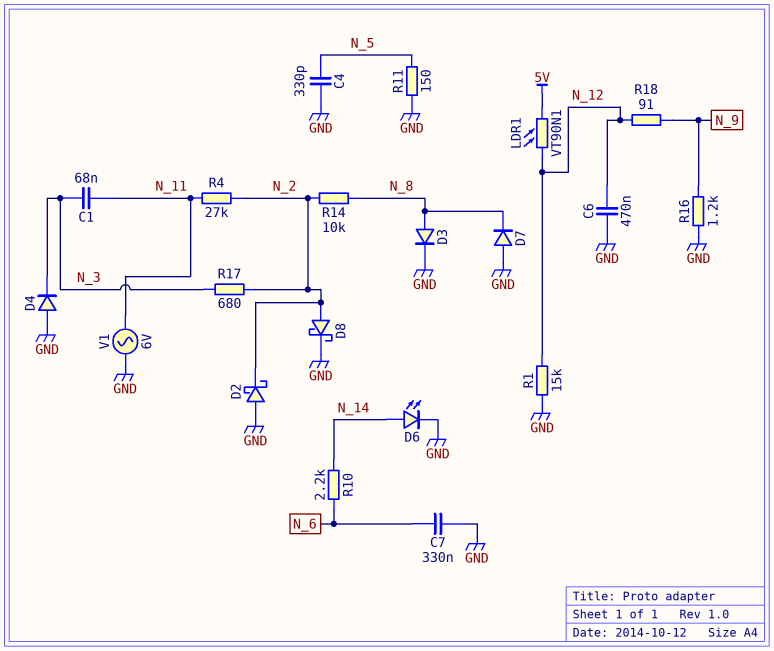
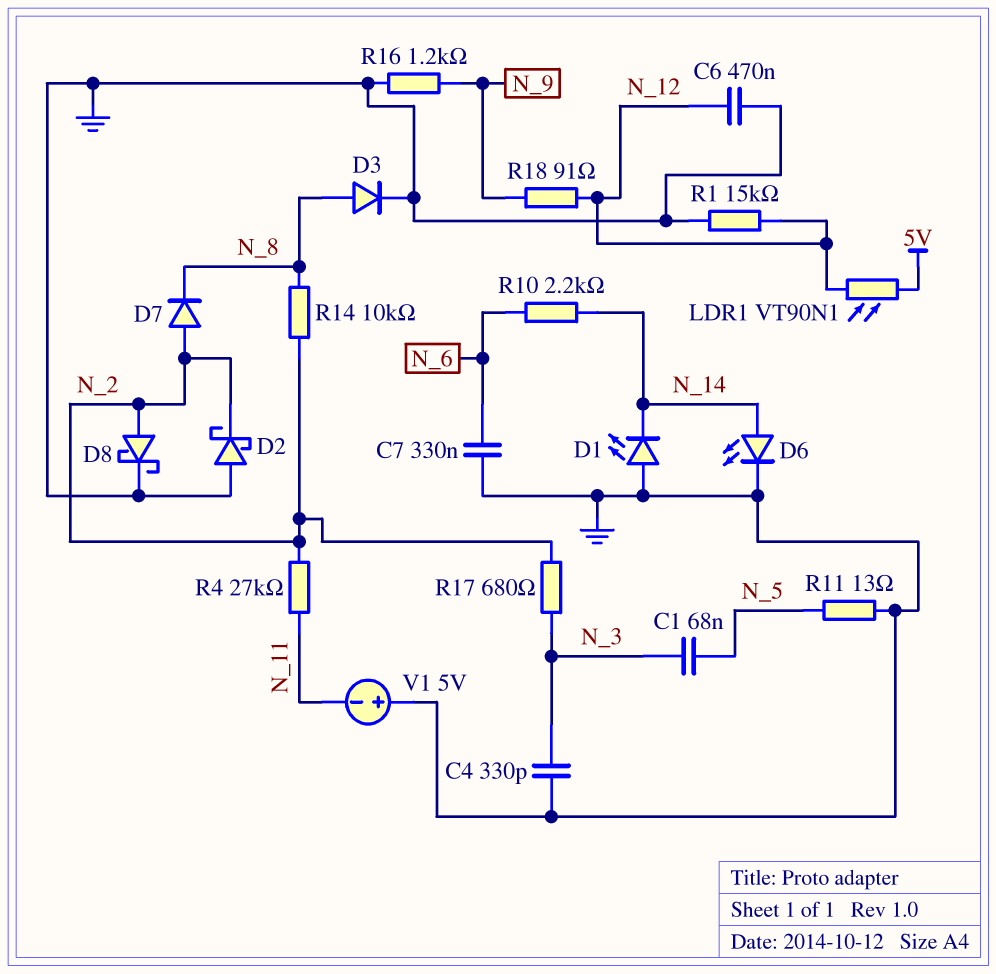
C1: 68nF (N_3, N_11) -> 68nF (N_3, N_5)
C4: 330pF (GND, N_5) -> 330pF (GND, N_3)
D1: none -> LED (A GND, K N_14)
D4: diode (A GND, K N_3) -> none
D7: diode (A GND, K N_8) -> diode (A N_2, K N_8)
R11: 150 (GND, N_5) -> 13 (GND, N_5)
V1: AC 6V (GND, N_11) -> 5V (plus GND, minus N_11)

